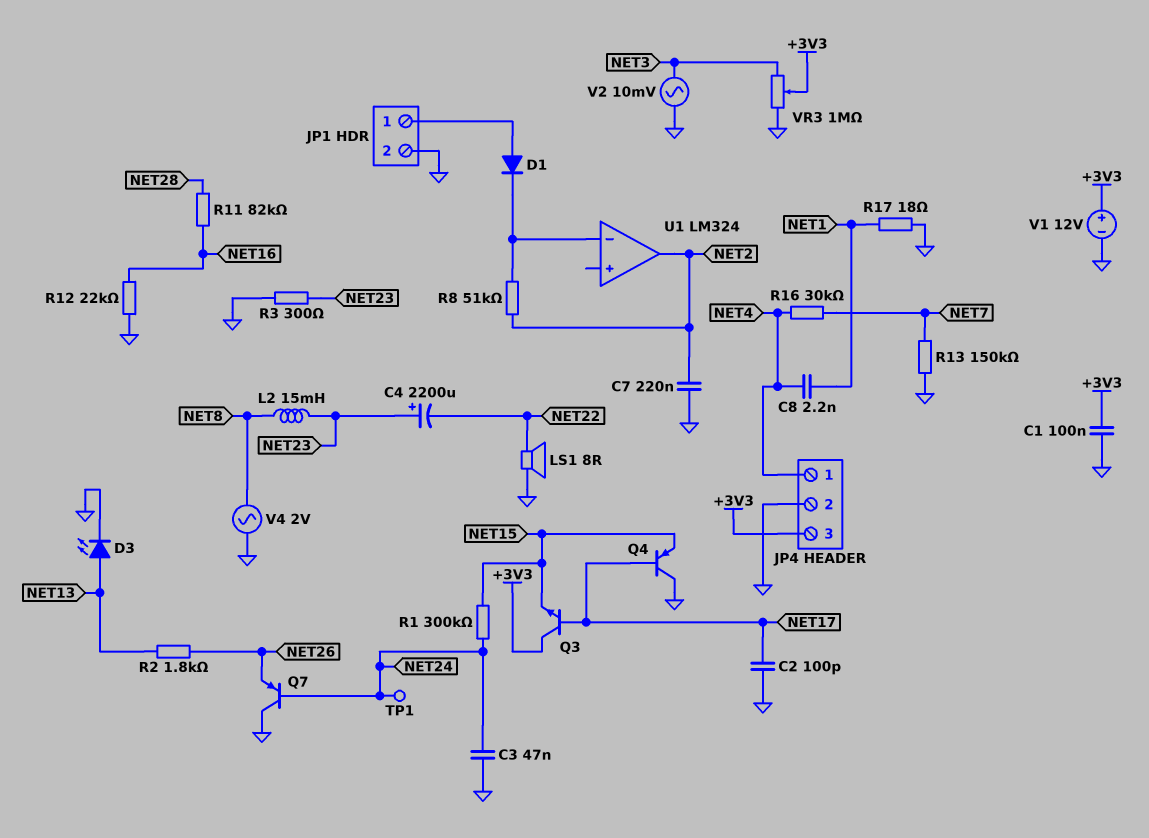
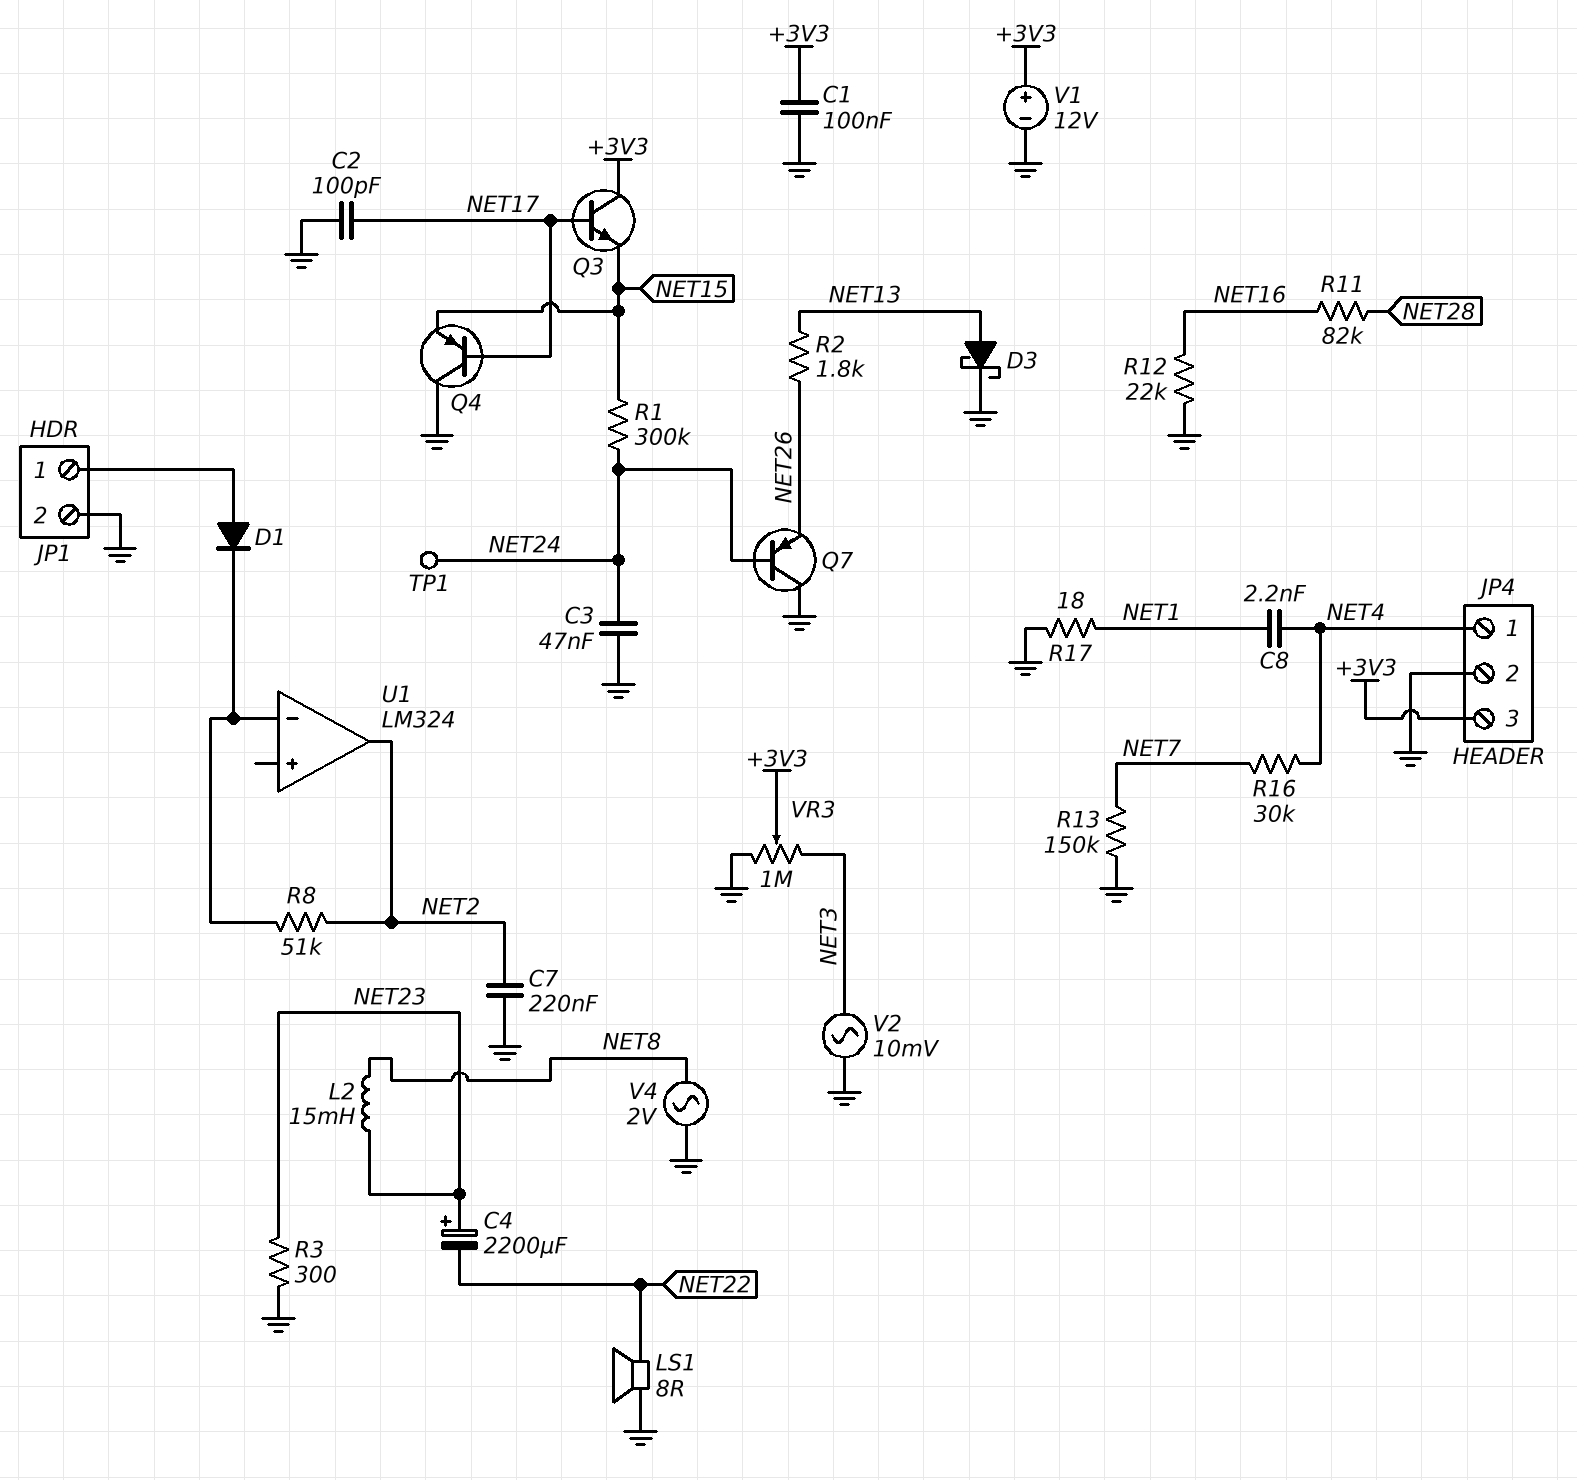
D3: LED (A NET13, K GND) -> schottky (A NET13, K GND)

